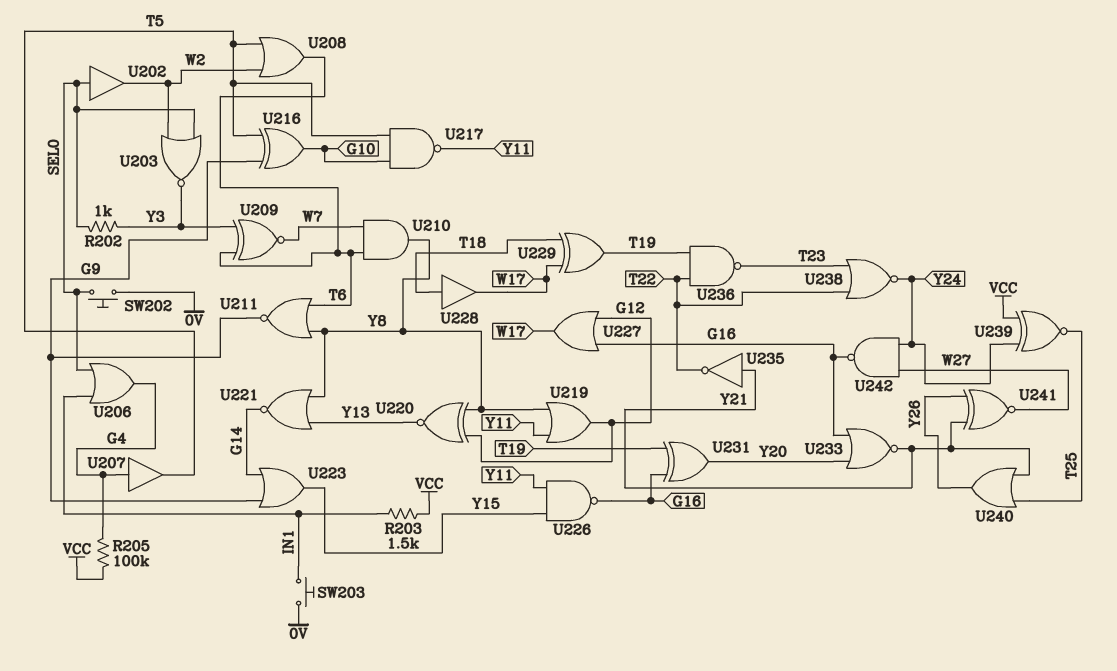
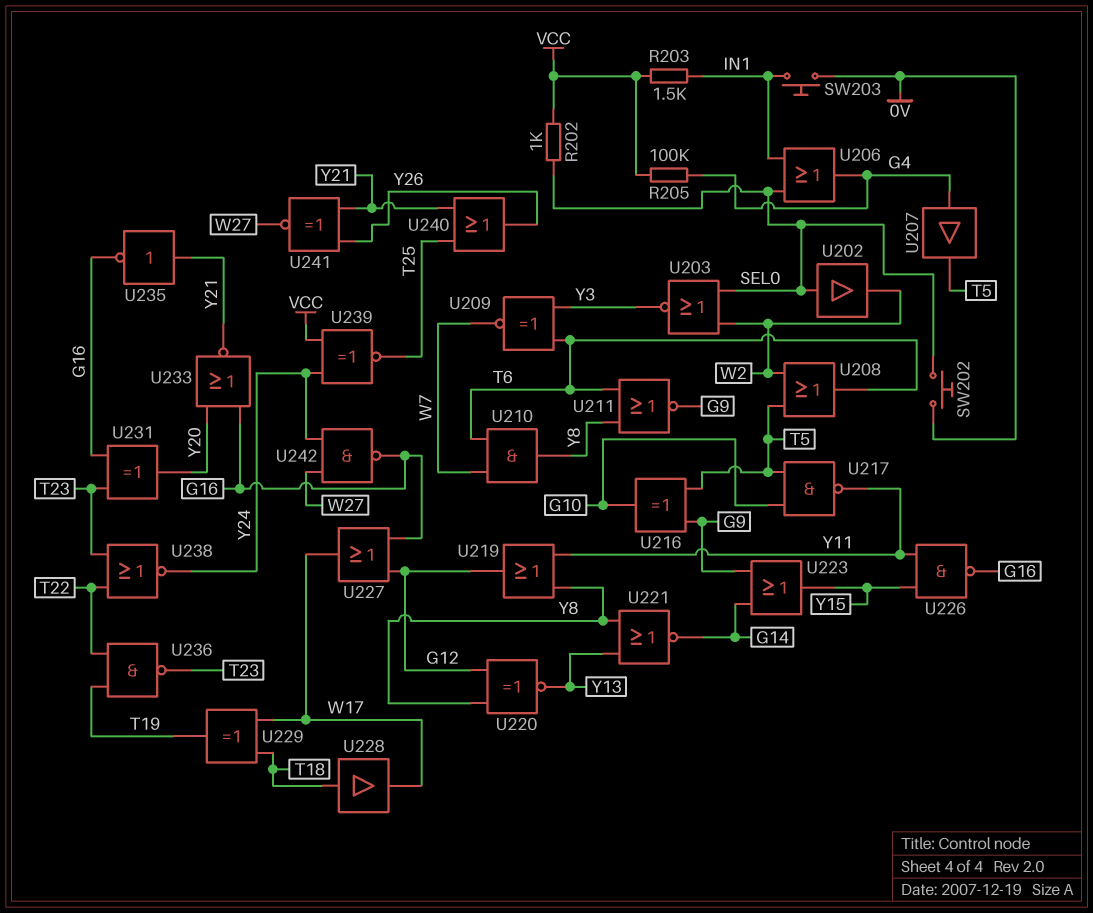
R202: 1k (SEL0, Y3) -> 1k (SEL0, VCC)
U231: XOR (in G16, in T19, out Y20) -> XOR (in G16, in T23, out Y20)
U235: NOT (in Y21, out T22) -> NOT (in Y21, out G16)

